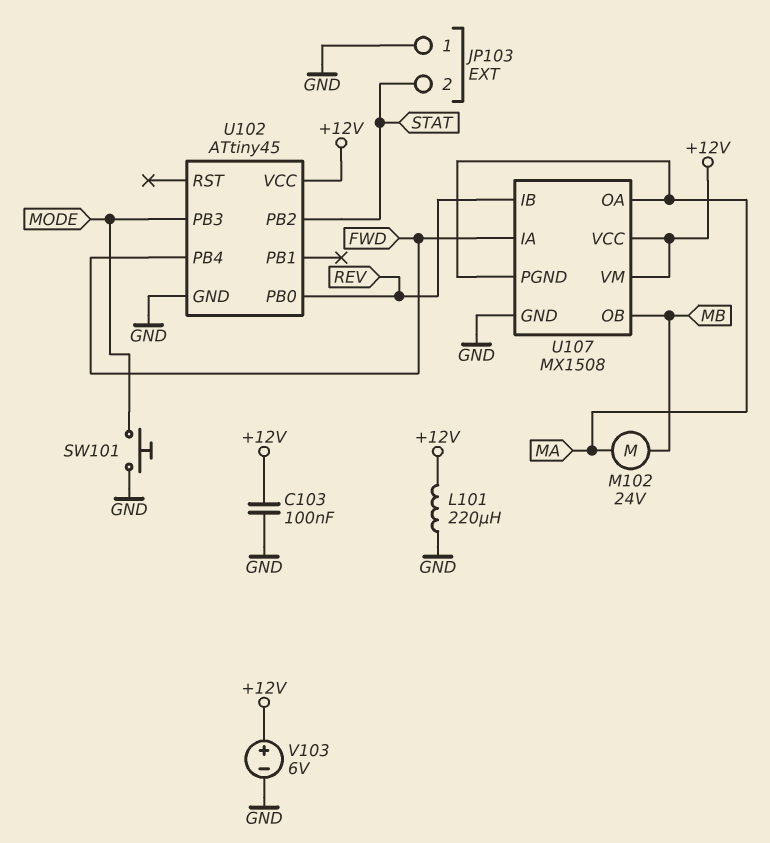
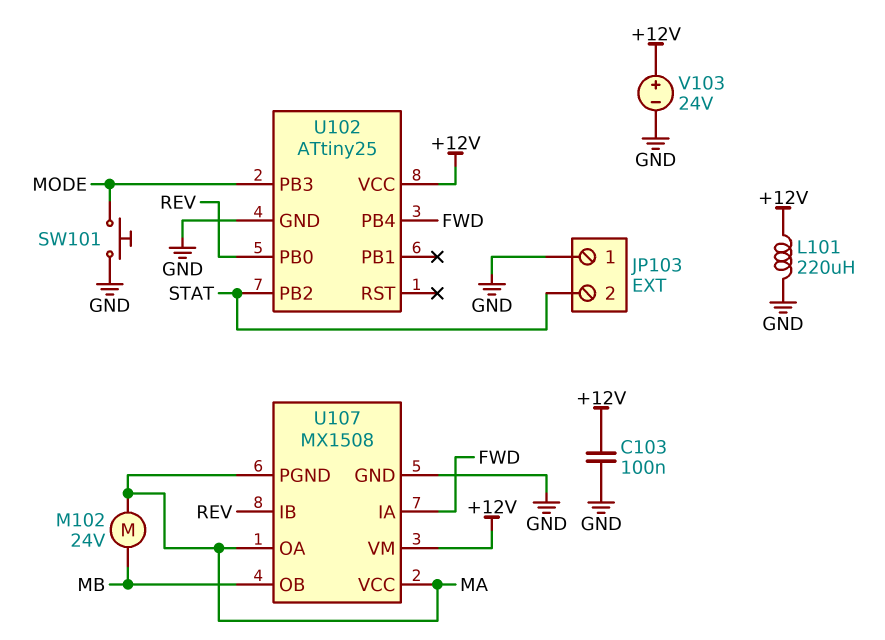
U102: ATtiny45 -> ATtiny25
U107 pin VCC: +12V -> MA
V103: 6V (plus +12V, minus GND) -> 24V (plus +12V, minus GND)

